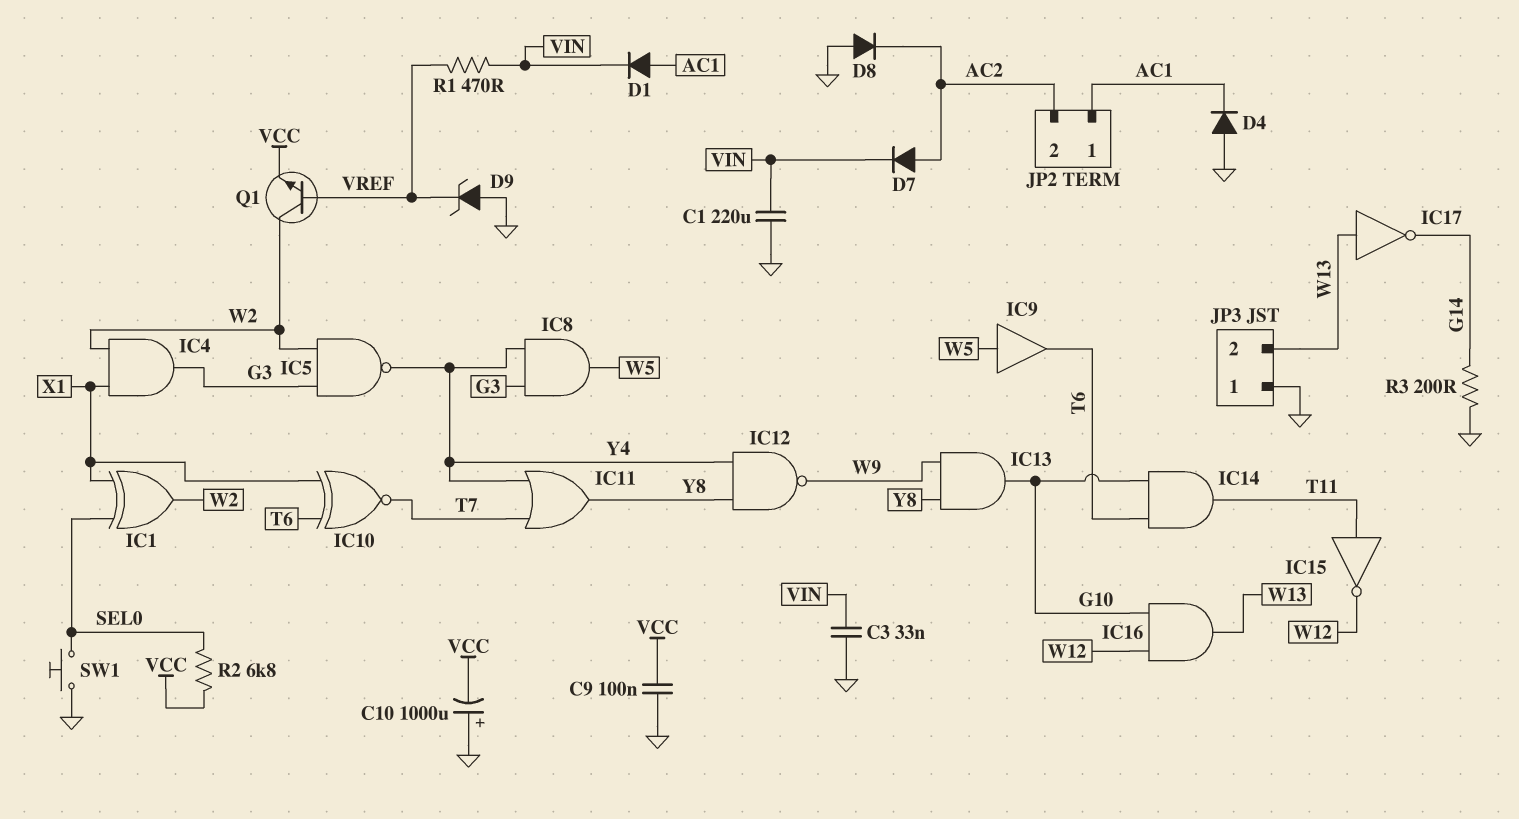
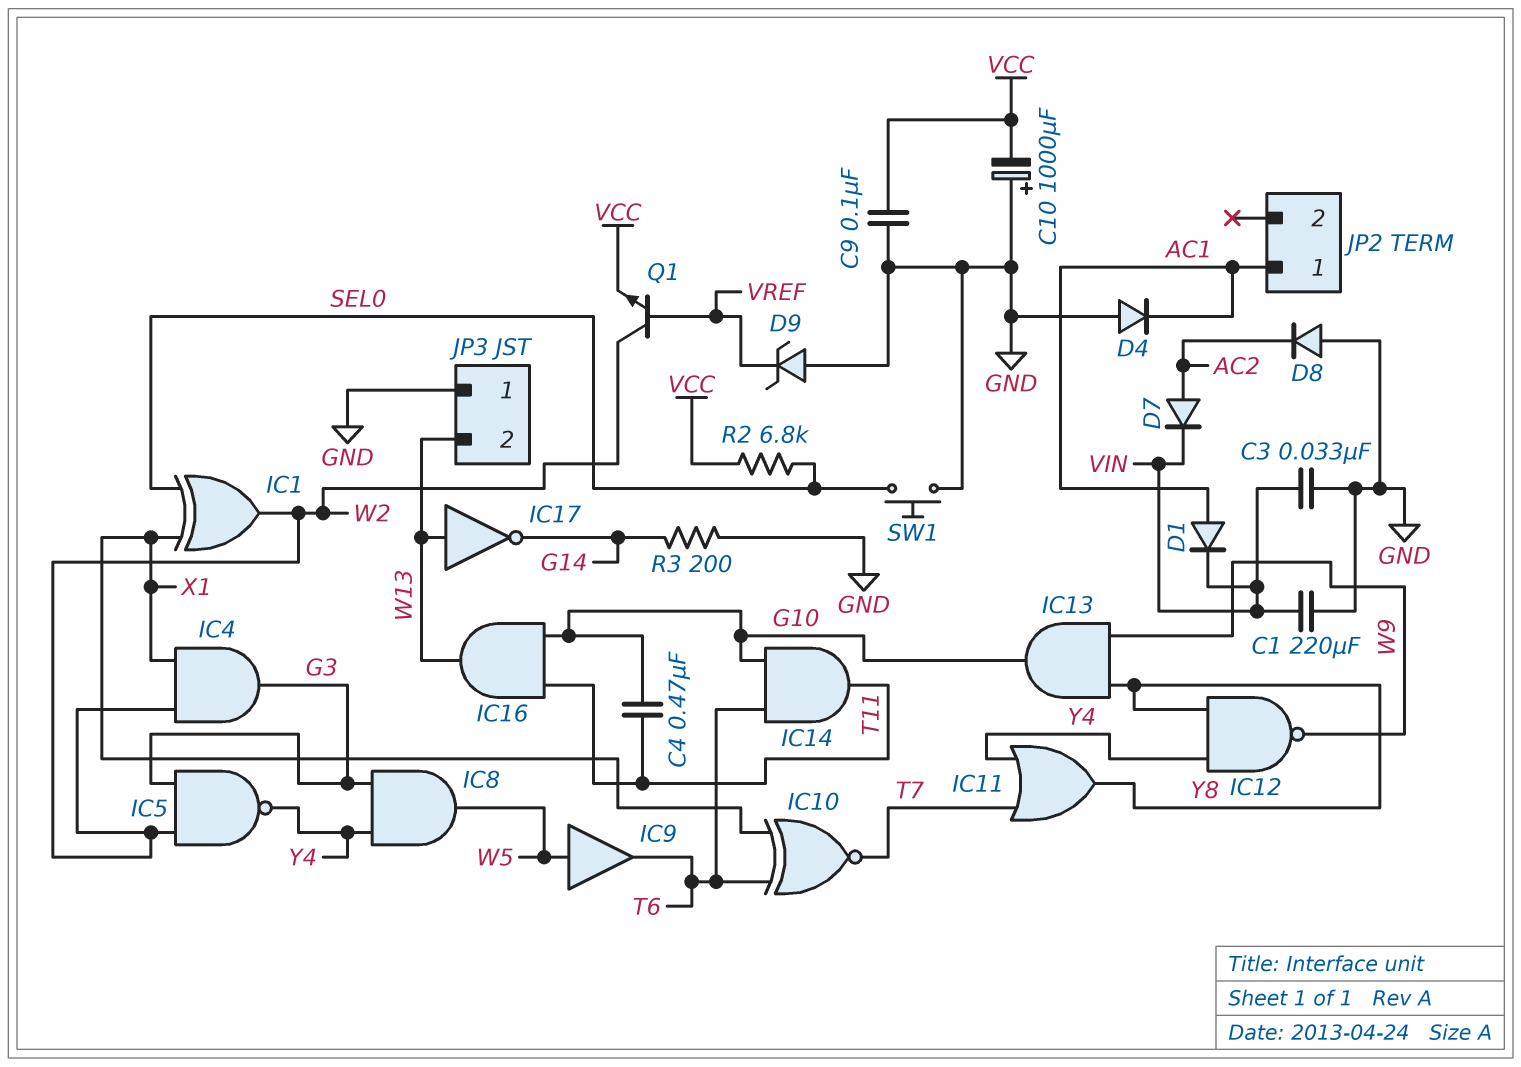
C4: none -> 470nF (G10, T11)
IC15: NOT (in T11, out W12) -> none
IC16: AND (in G10, in W12, out W13) -> AND (in G10, in T11, out W13)
JP2 pin 2: AC2 -> none
R1: 470 (VIN, VREF) -> none

